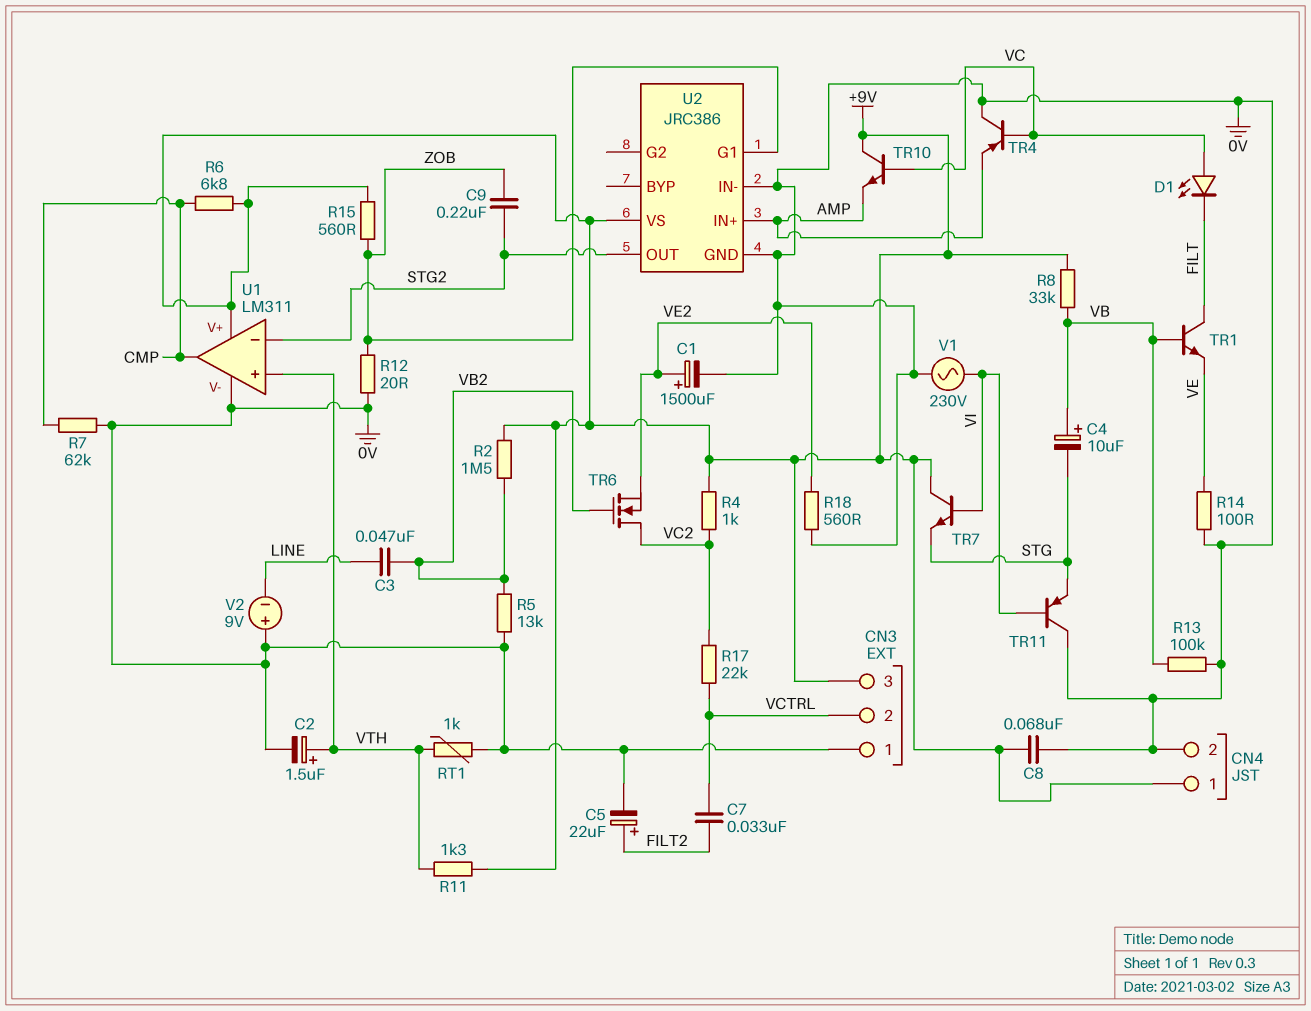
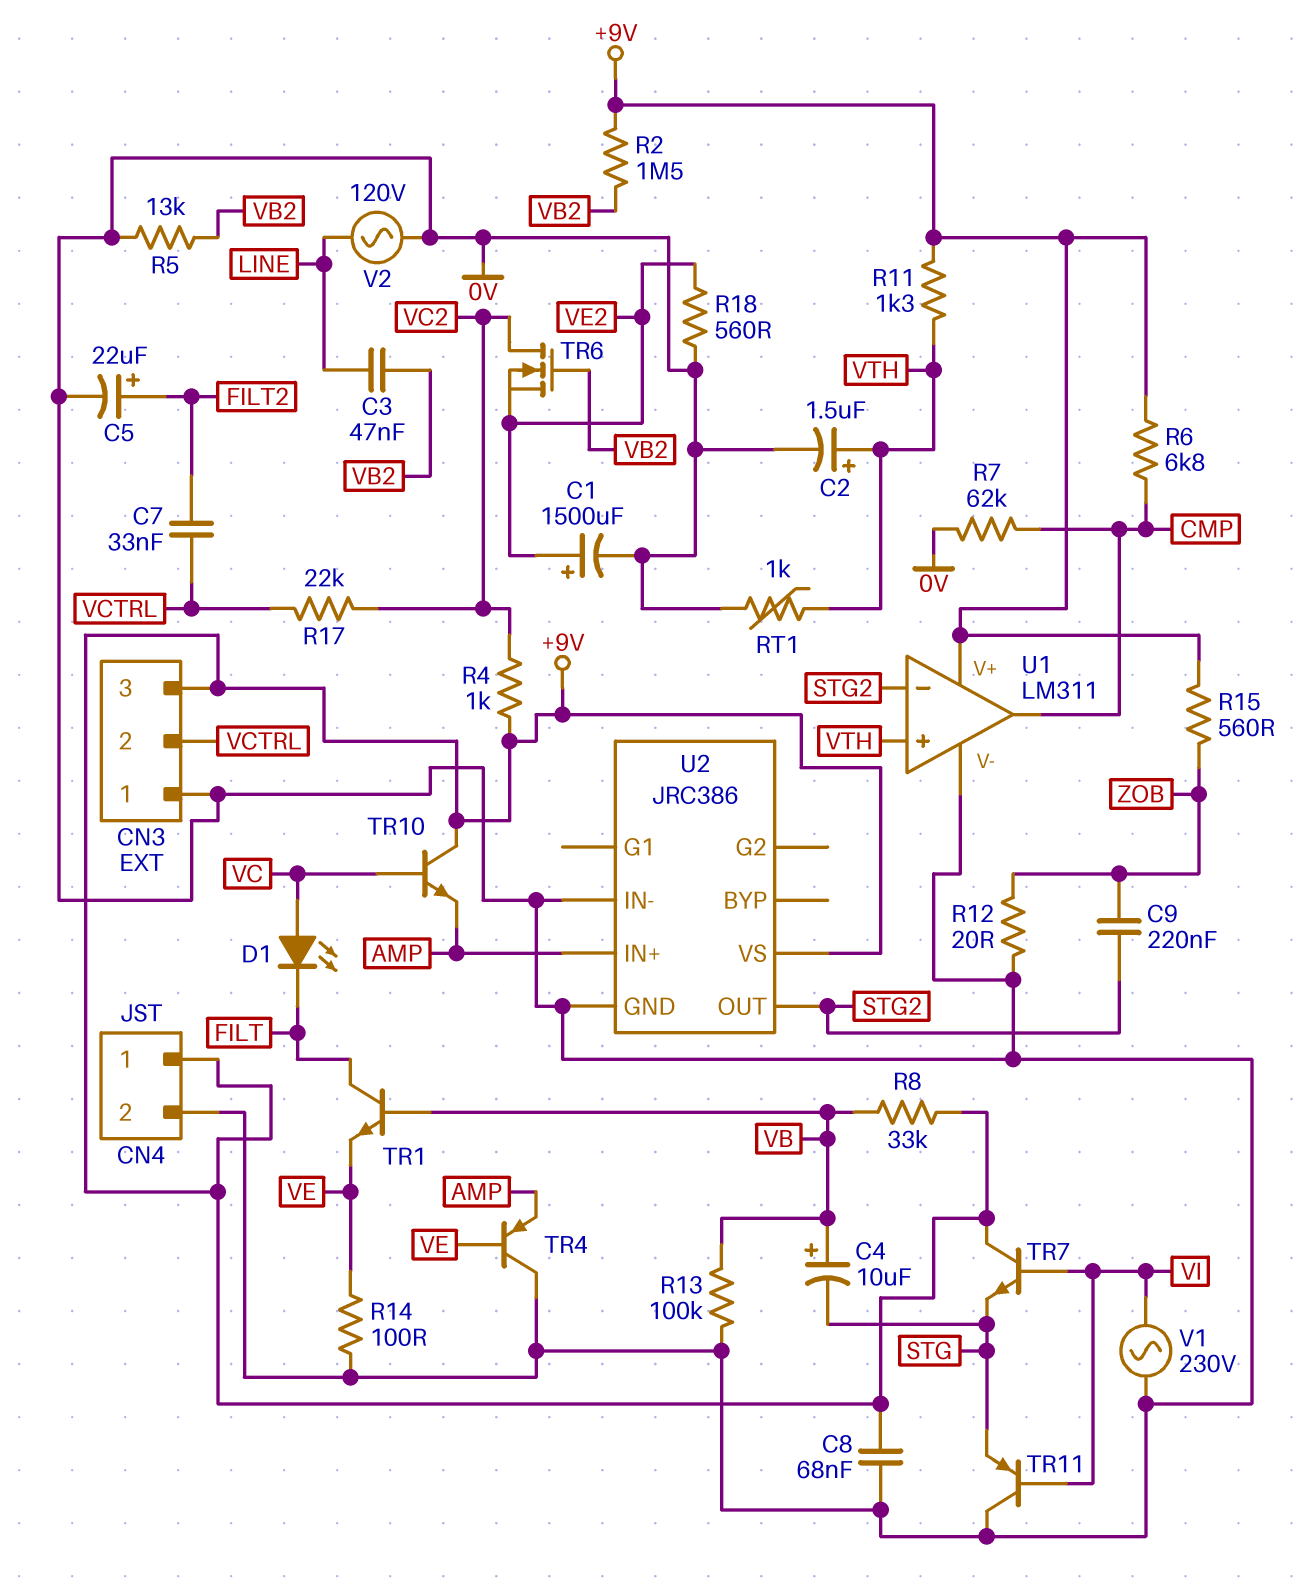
TR4: PNP (B VC, C 0V, E AMP) -> PNP (B VE, C 0V, E AMP)
U2 pin G1: ZOB -> none
V2: 9V (plus 0V, minus LINE) -> AC 120V (0V, LINE)

